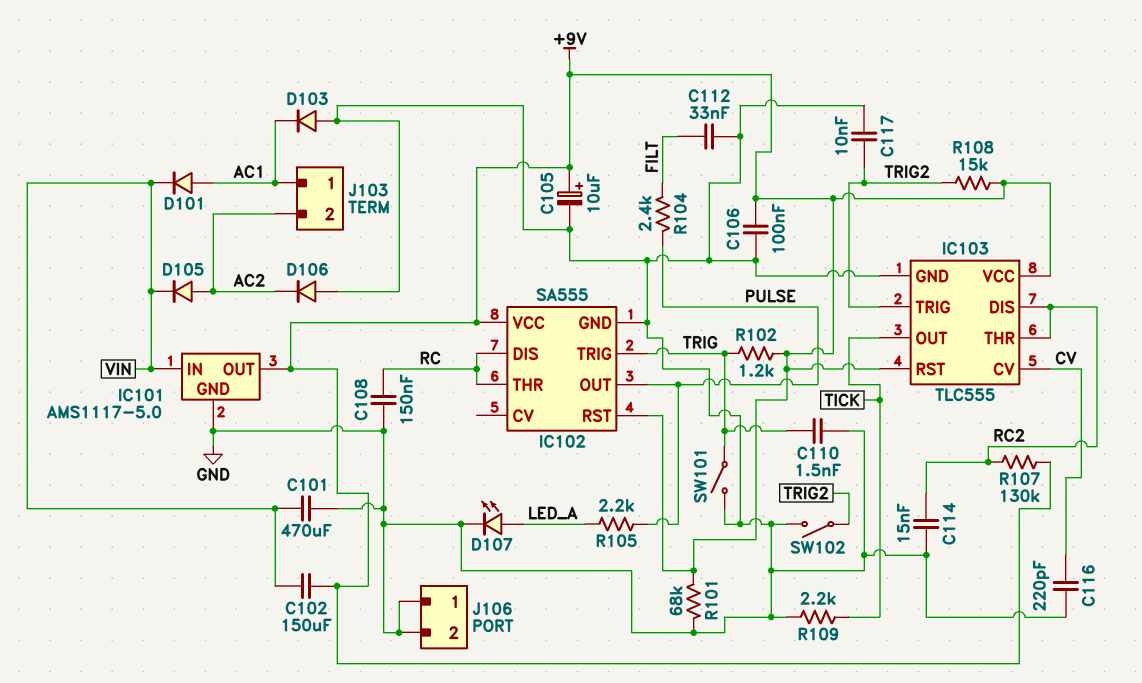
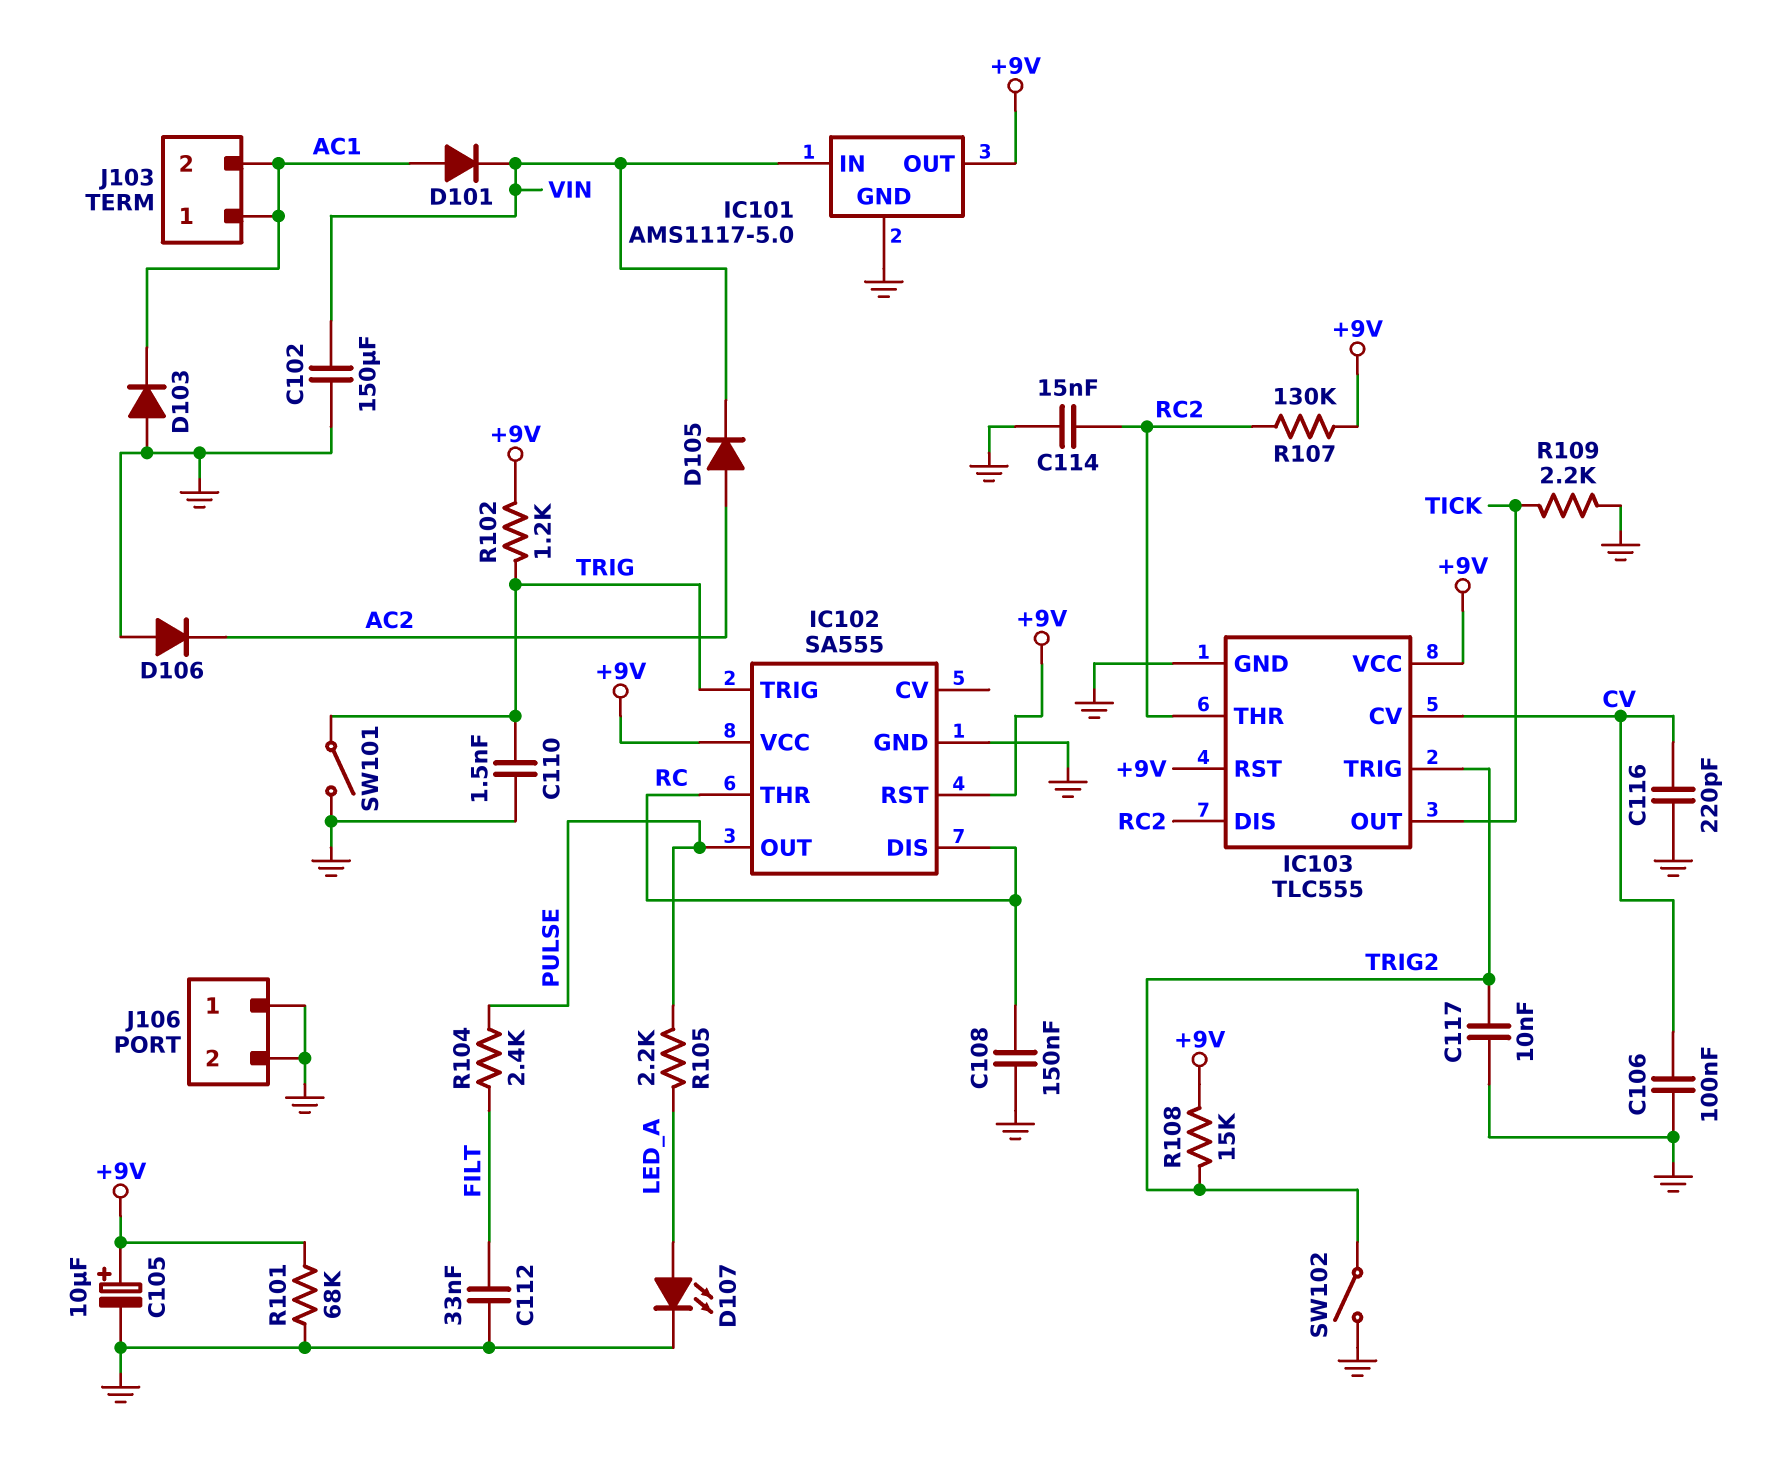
C101: 470uF (GND, VIN) -> none
C102: 150uF (+9V, VIN) -> 150uF (GND, VIN)
C106: 100nF (+9V, GND) -> 100nF (CV, GND)
J103 pin 2: AC2 -> AC1

